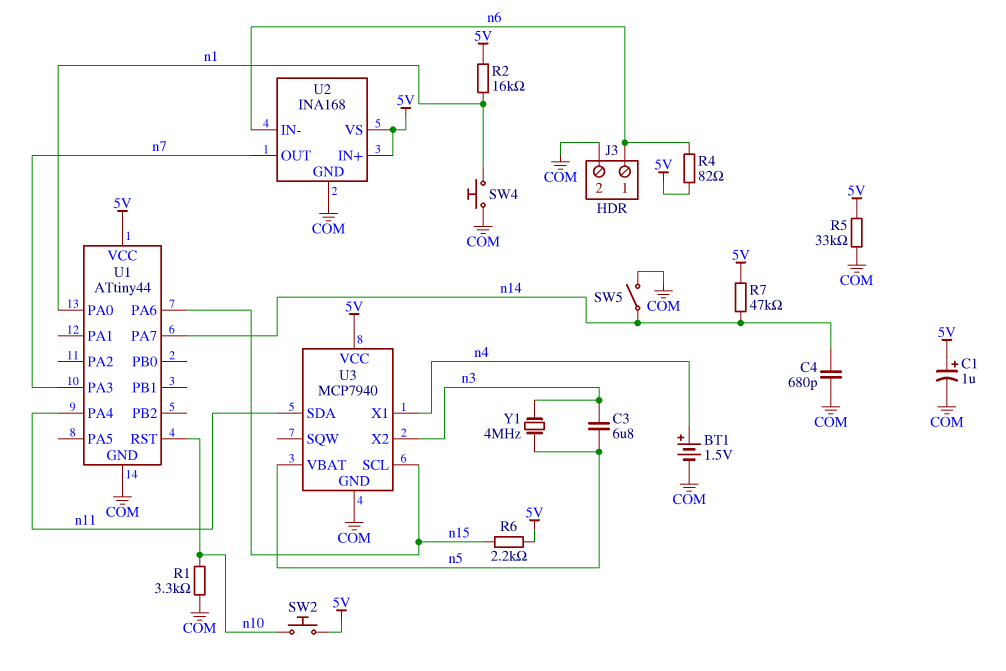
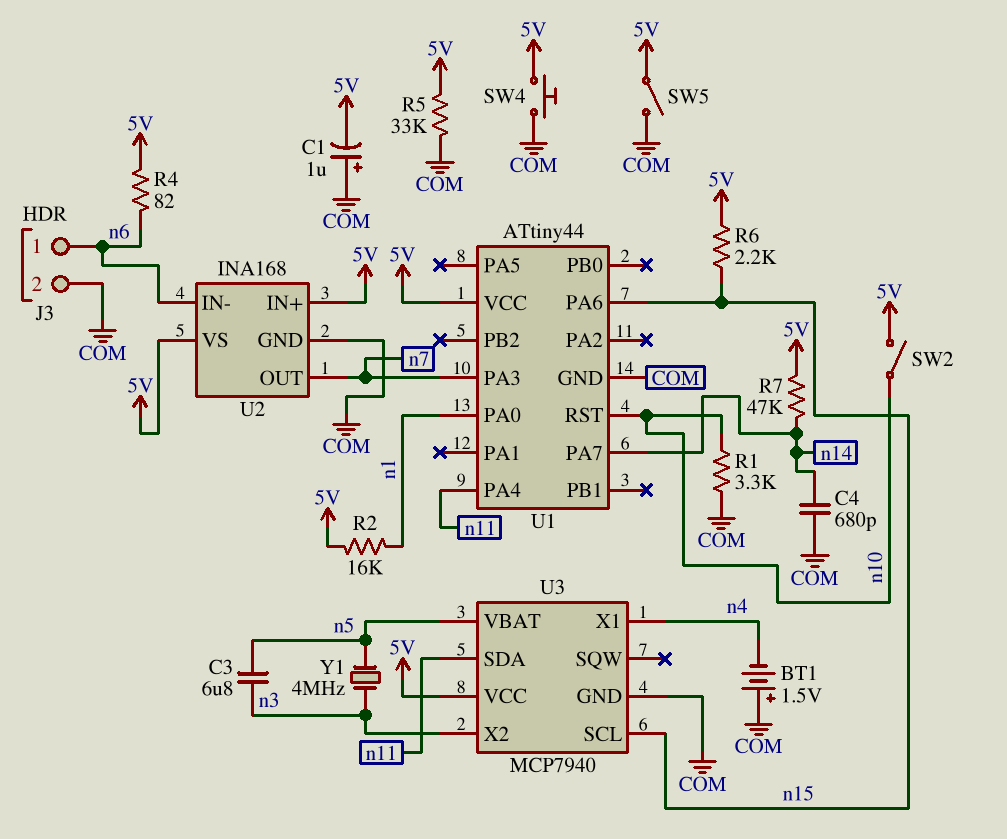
BT1: 1.5V (plus n4, minus COM) -> 1.5V (plus COM, minus n4)
C1: 1uF (plus 5V, minus COM) -> 1uF (plus COM, minus 5V)
SW2: button (5V, n10) -> switch (5V, n10)
SW4: button (COM, n1) -> button (5V, COM)
SW5: switch (COM, n14) -> switch (5V, COM)

